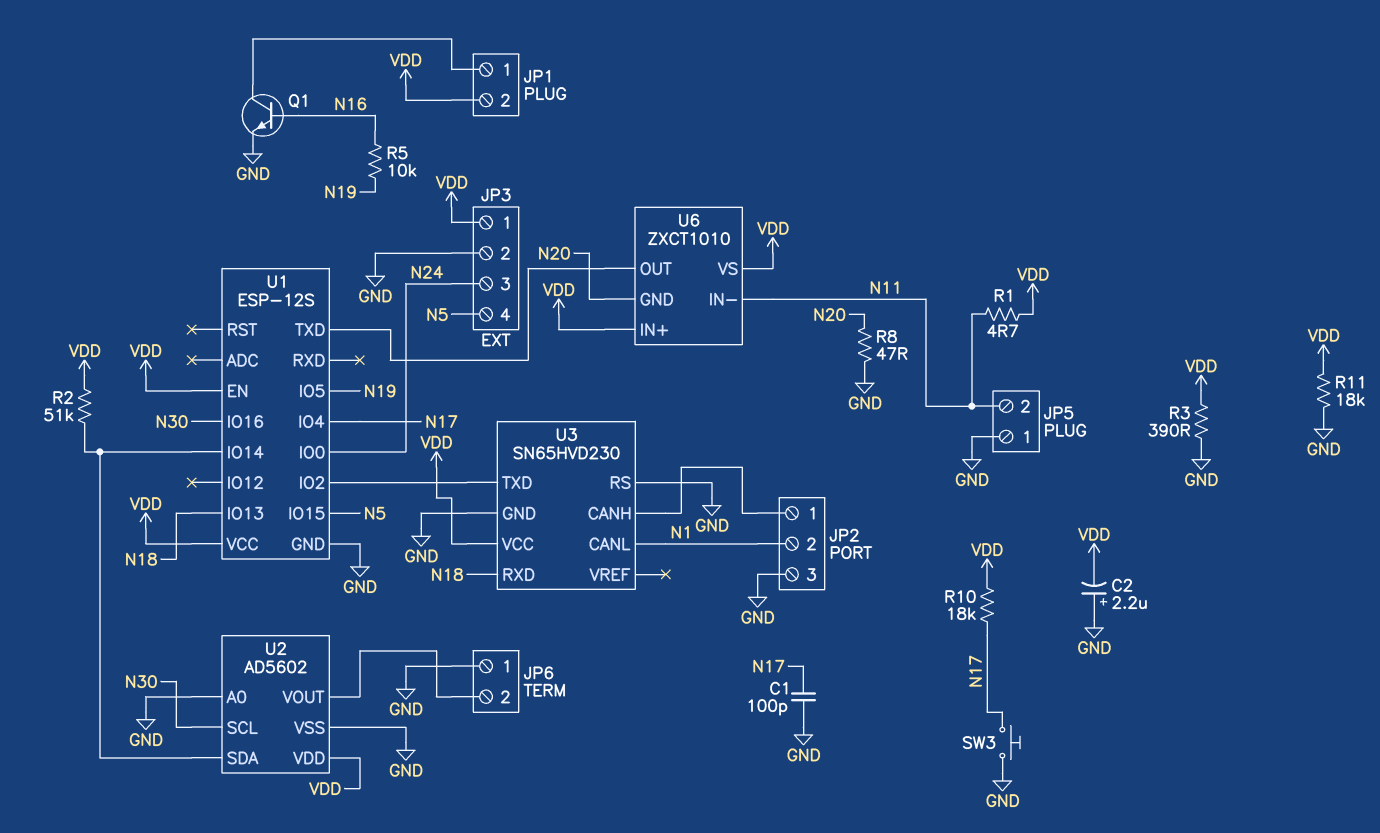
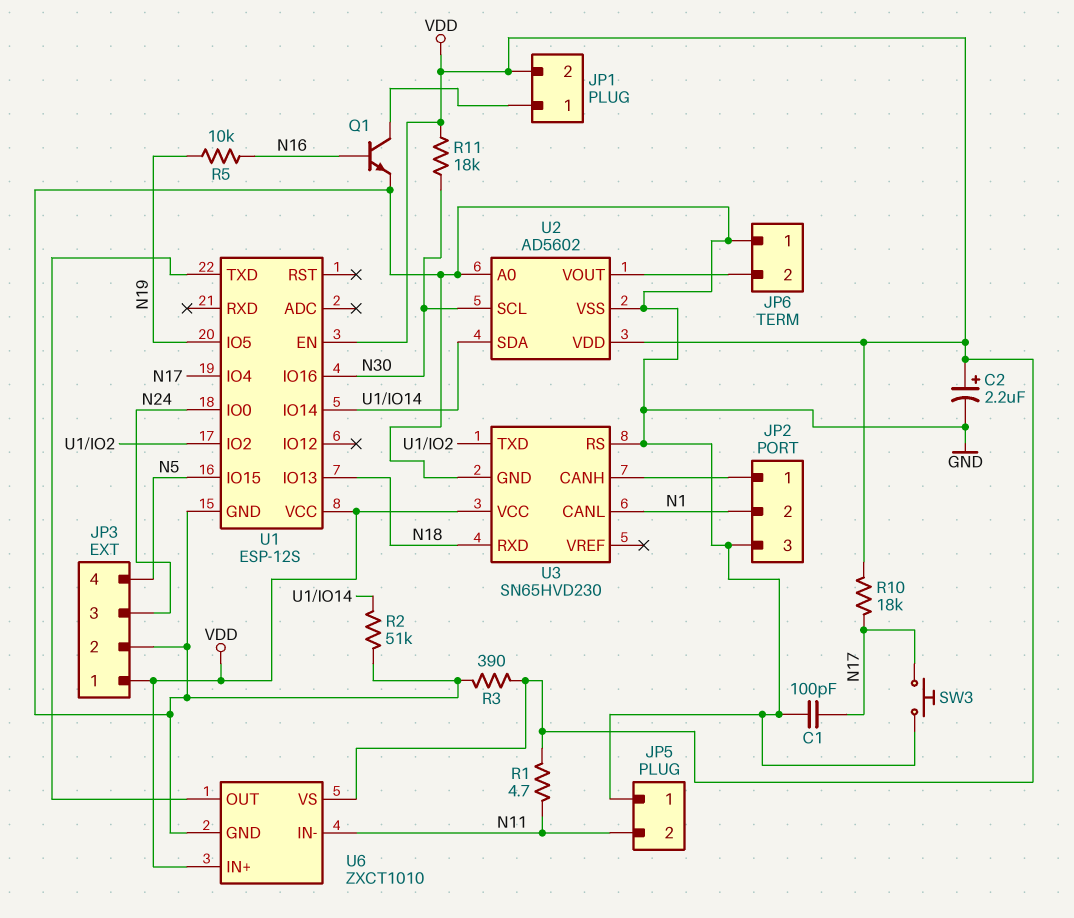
C2: 2.2uF (plus GND, minus VDD) -> 2.2uF (plus VDD, minus GND)
R2: 51k (U1/IO14, VDD) -> 51k (GND, U1/IO14)
R8: 47 (GND, N20) -> none
R11: 18k (GND, VDD) -> 18k (N30, VDD)
U6 pin GND: N20 -> GND

